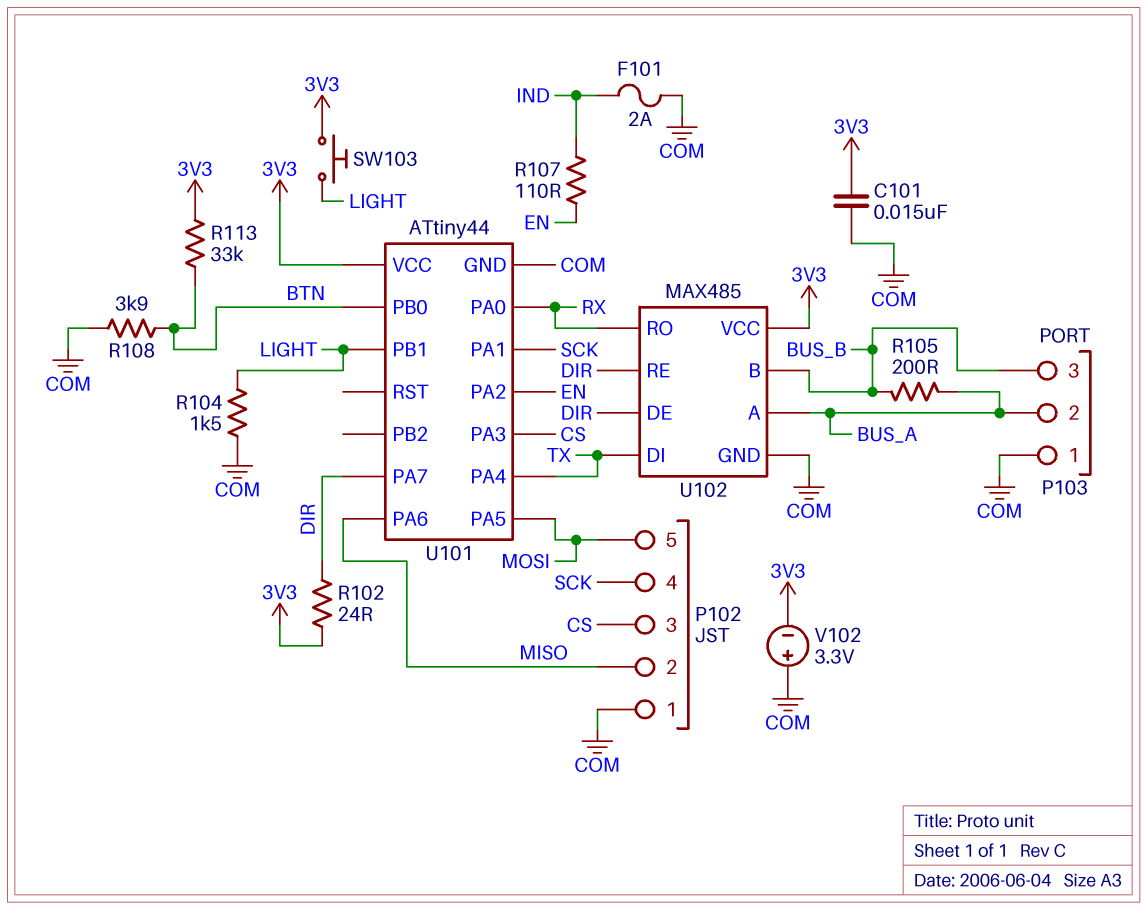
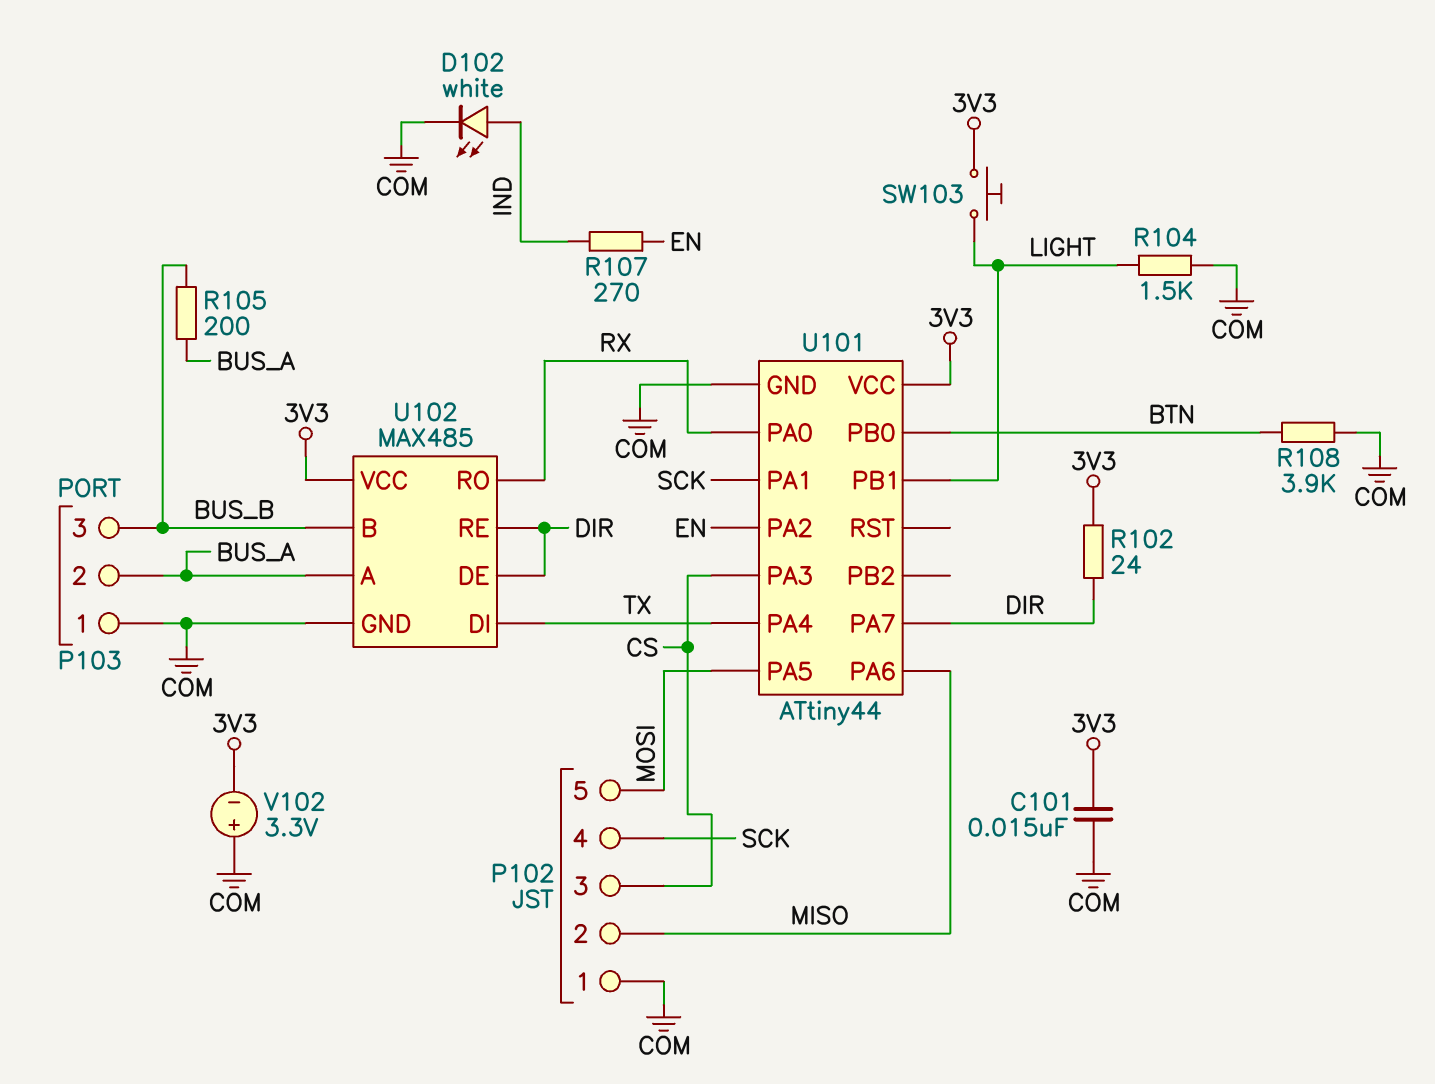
D102: none -> LED white (A IND, K COM)
F101: 2A (COM, IND) -> none
R107: 110 (EN, IND) -> 270 (EN, IND)
R113: 33k (3V3, BTN) -> none

